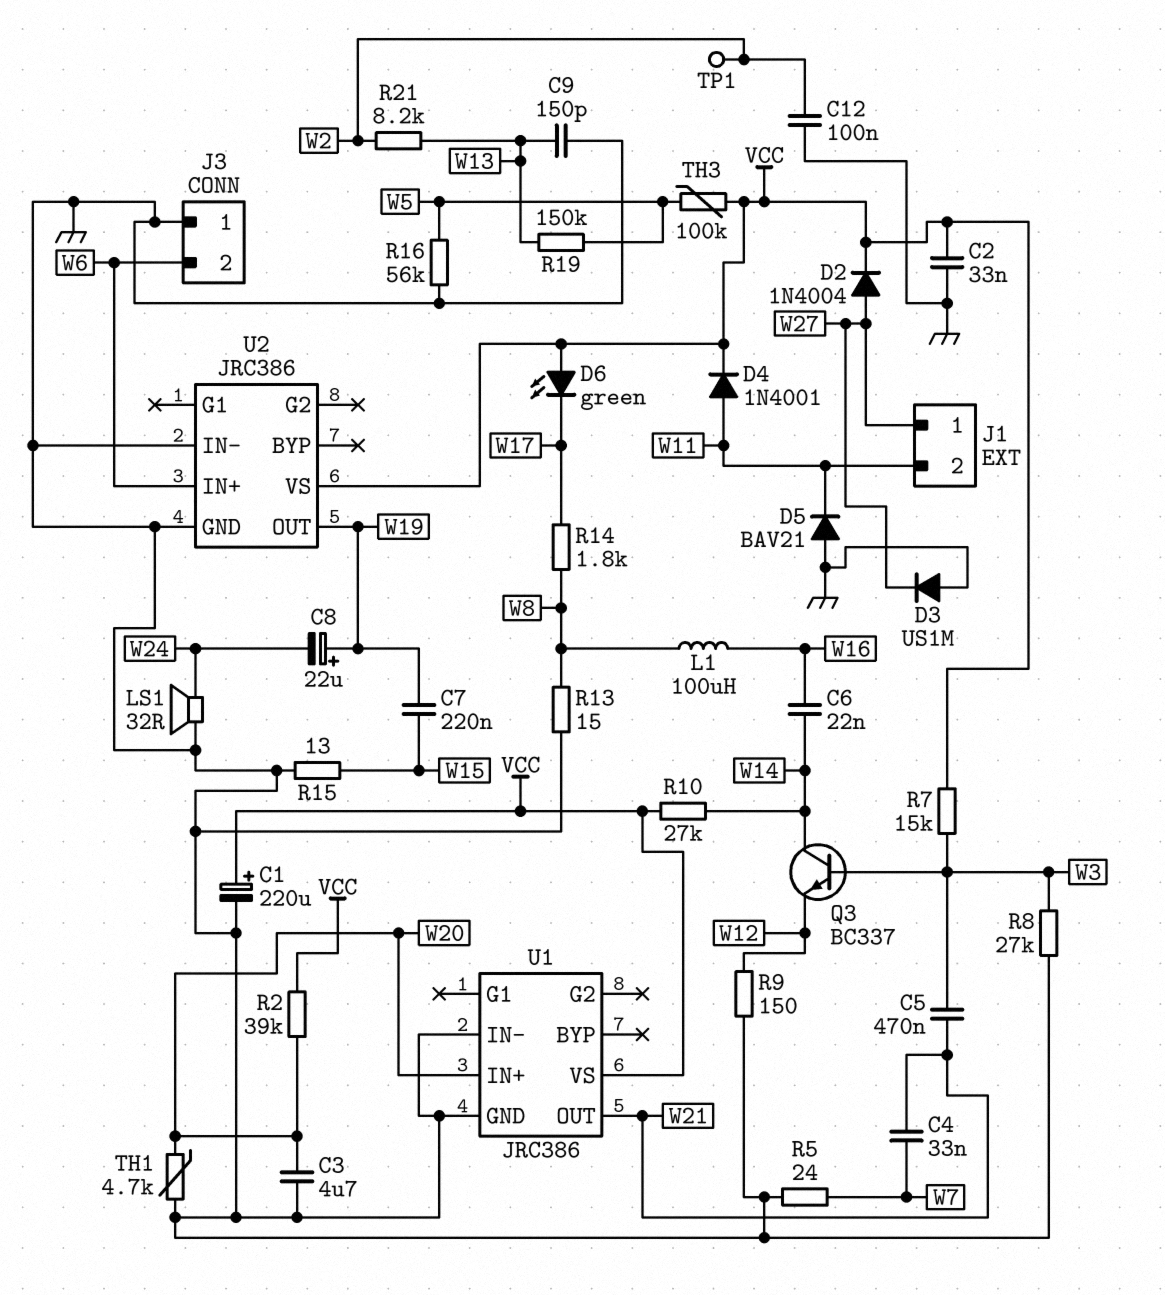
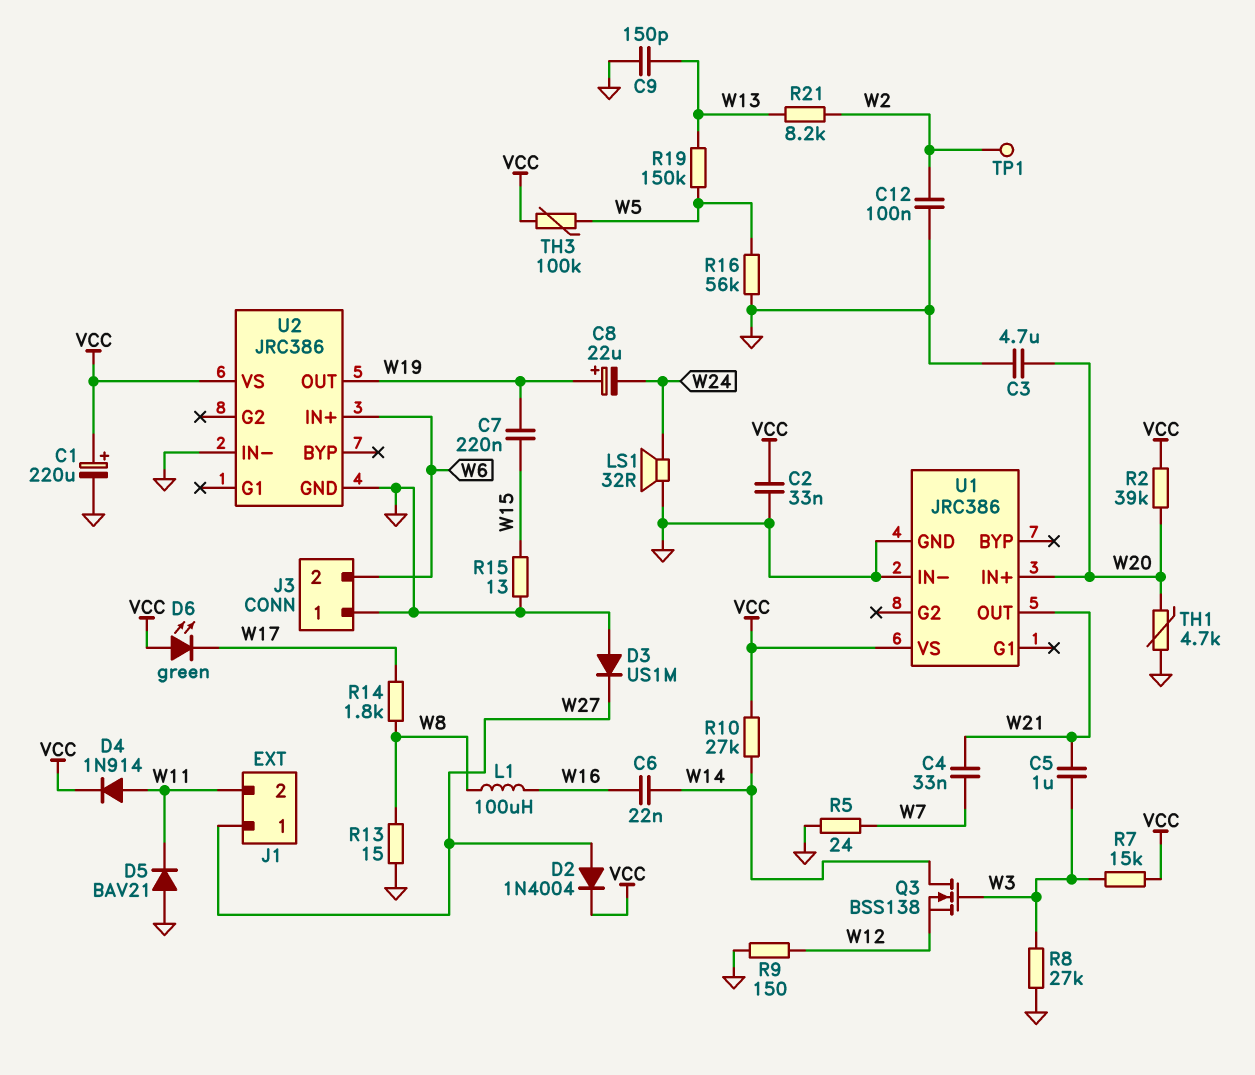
C5: 470nF (W3, W21) -> 1uF (W3, W21)
D4: diode 1N4001 (A W11, K VCC) -> diode 1N914 (A W11, K VCC)
Q3: NPN BC337 (B W3, C W14, E W12) -> NMOS BSS138 (G W3, D W14, S W12)

